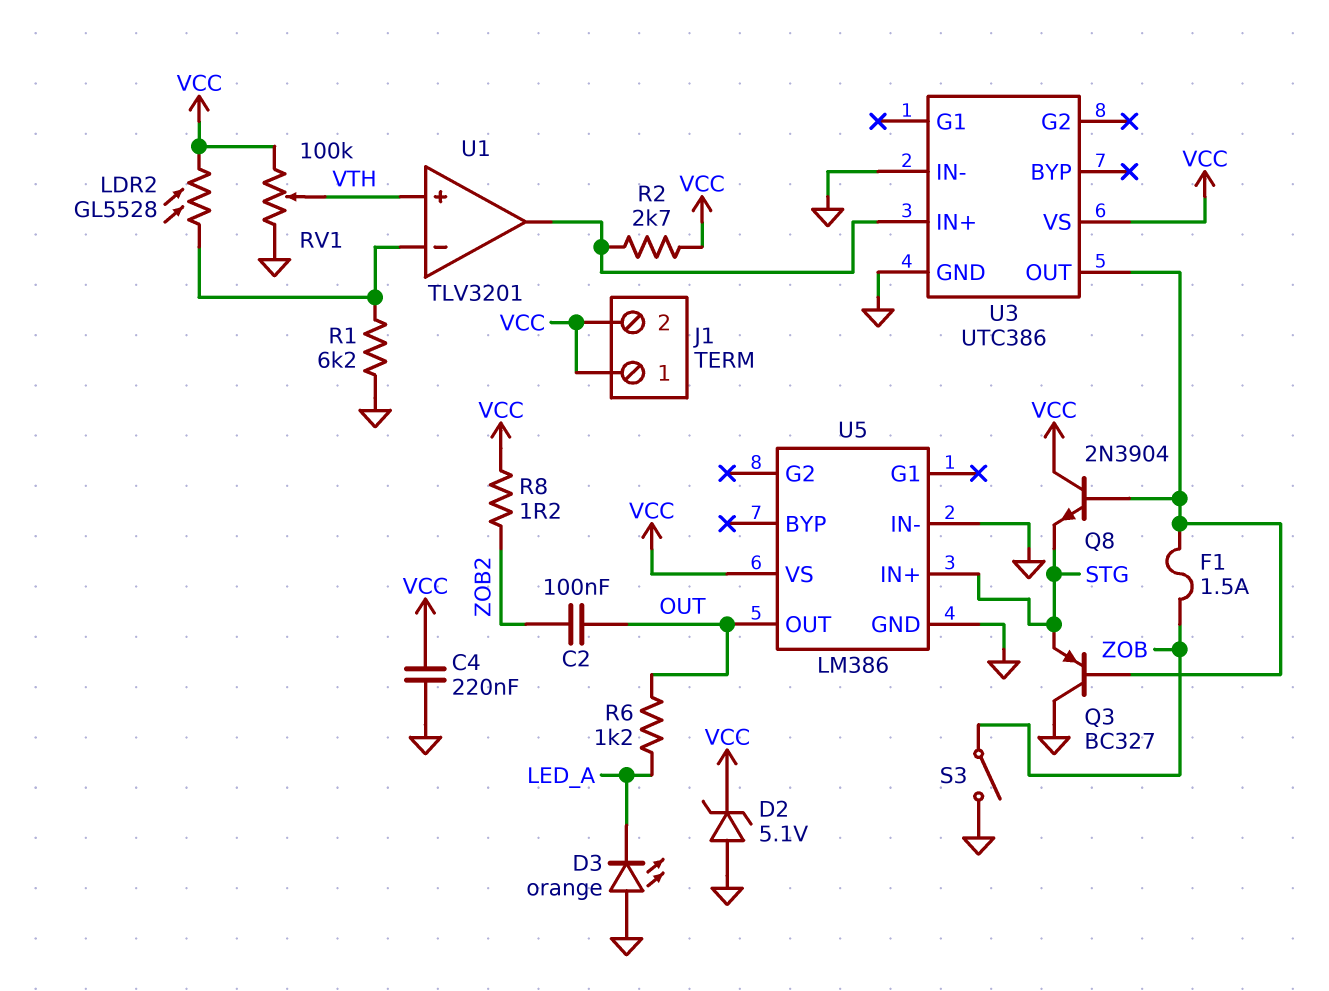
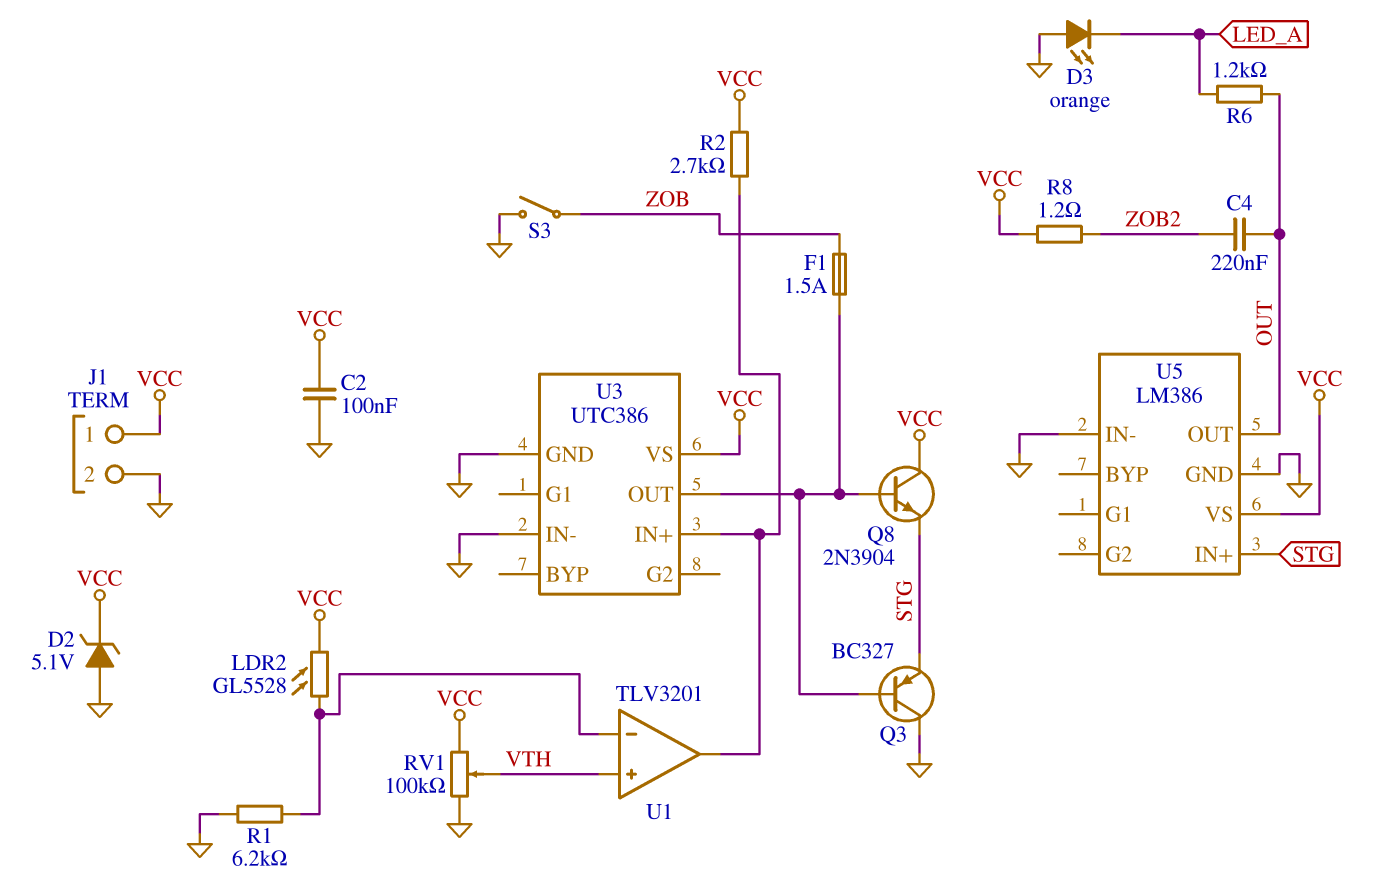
C2: 100nF (OUT, ZOB2) -> 100nF (GND, VCC)
C4: 220nF (GND, VCC) -> 220nF (OUT, ZOB2)
J1 pin 2: VCC -> GND

